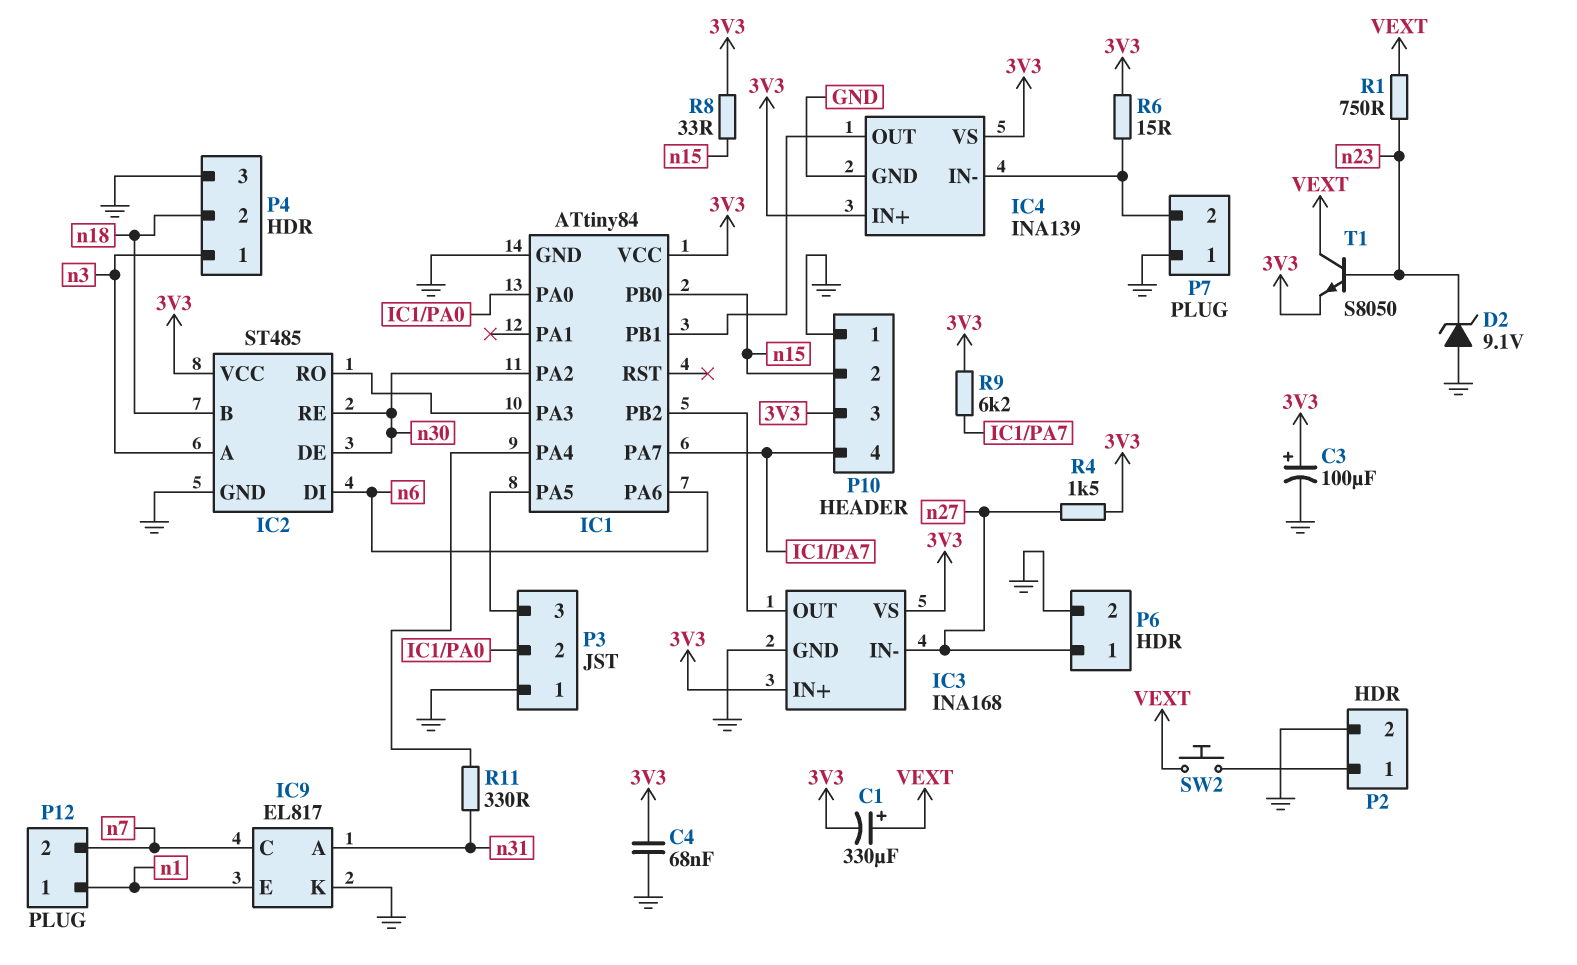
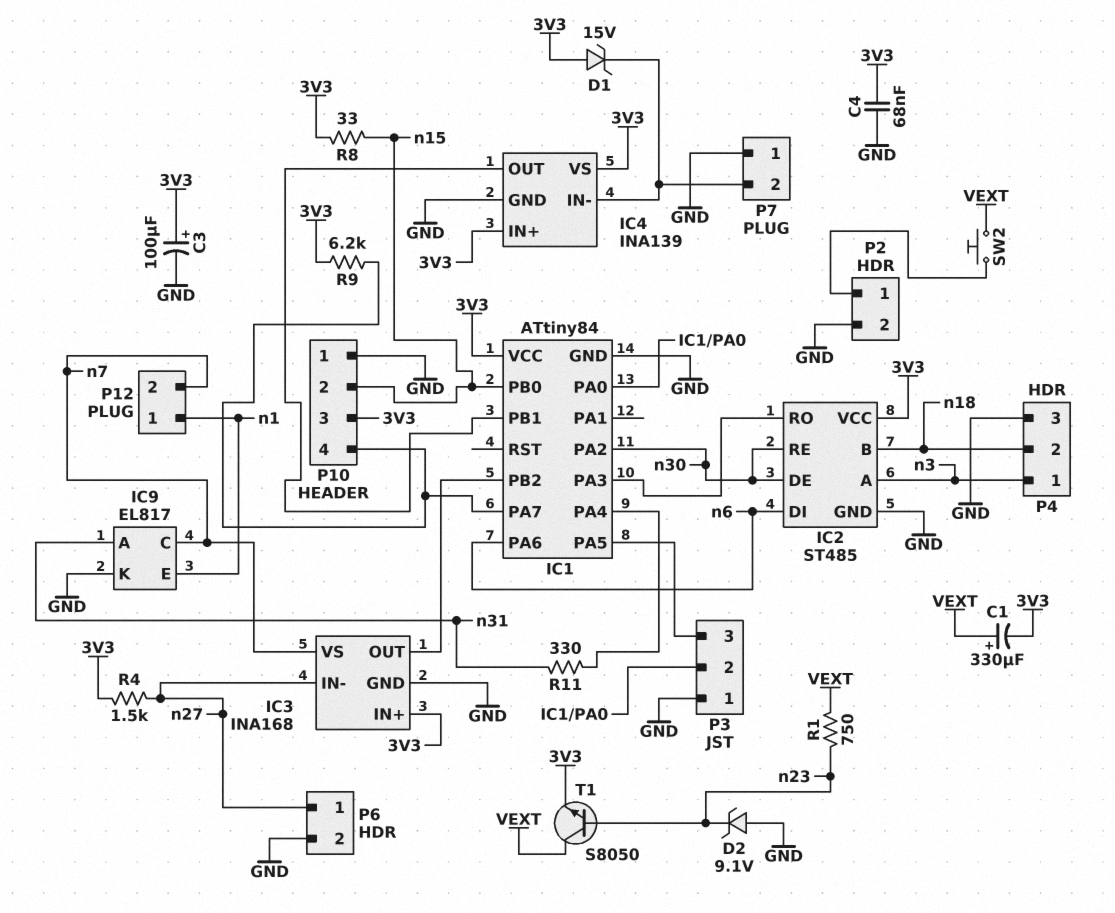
D1: none -> zener 15V (A 3V3, K IC4/IN-)
IC3 pin VS: 3V3 -> n7
R6: 15 (3V3, IC4/IN-) -> none

